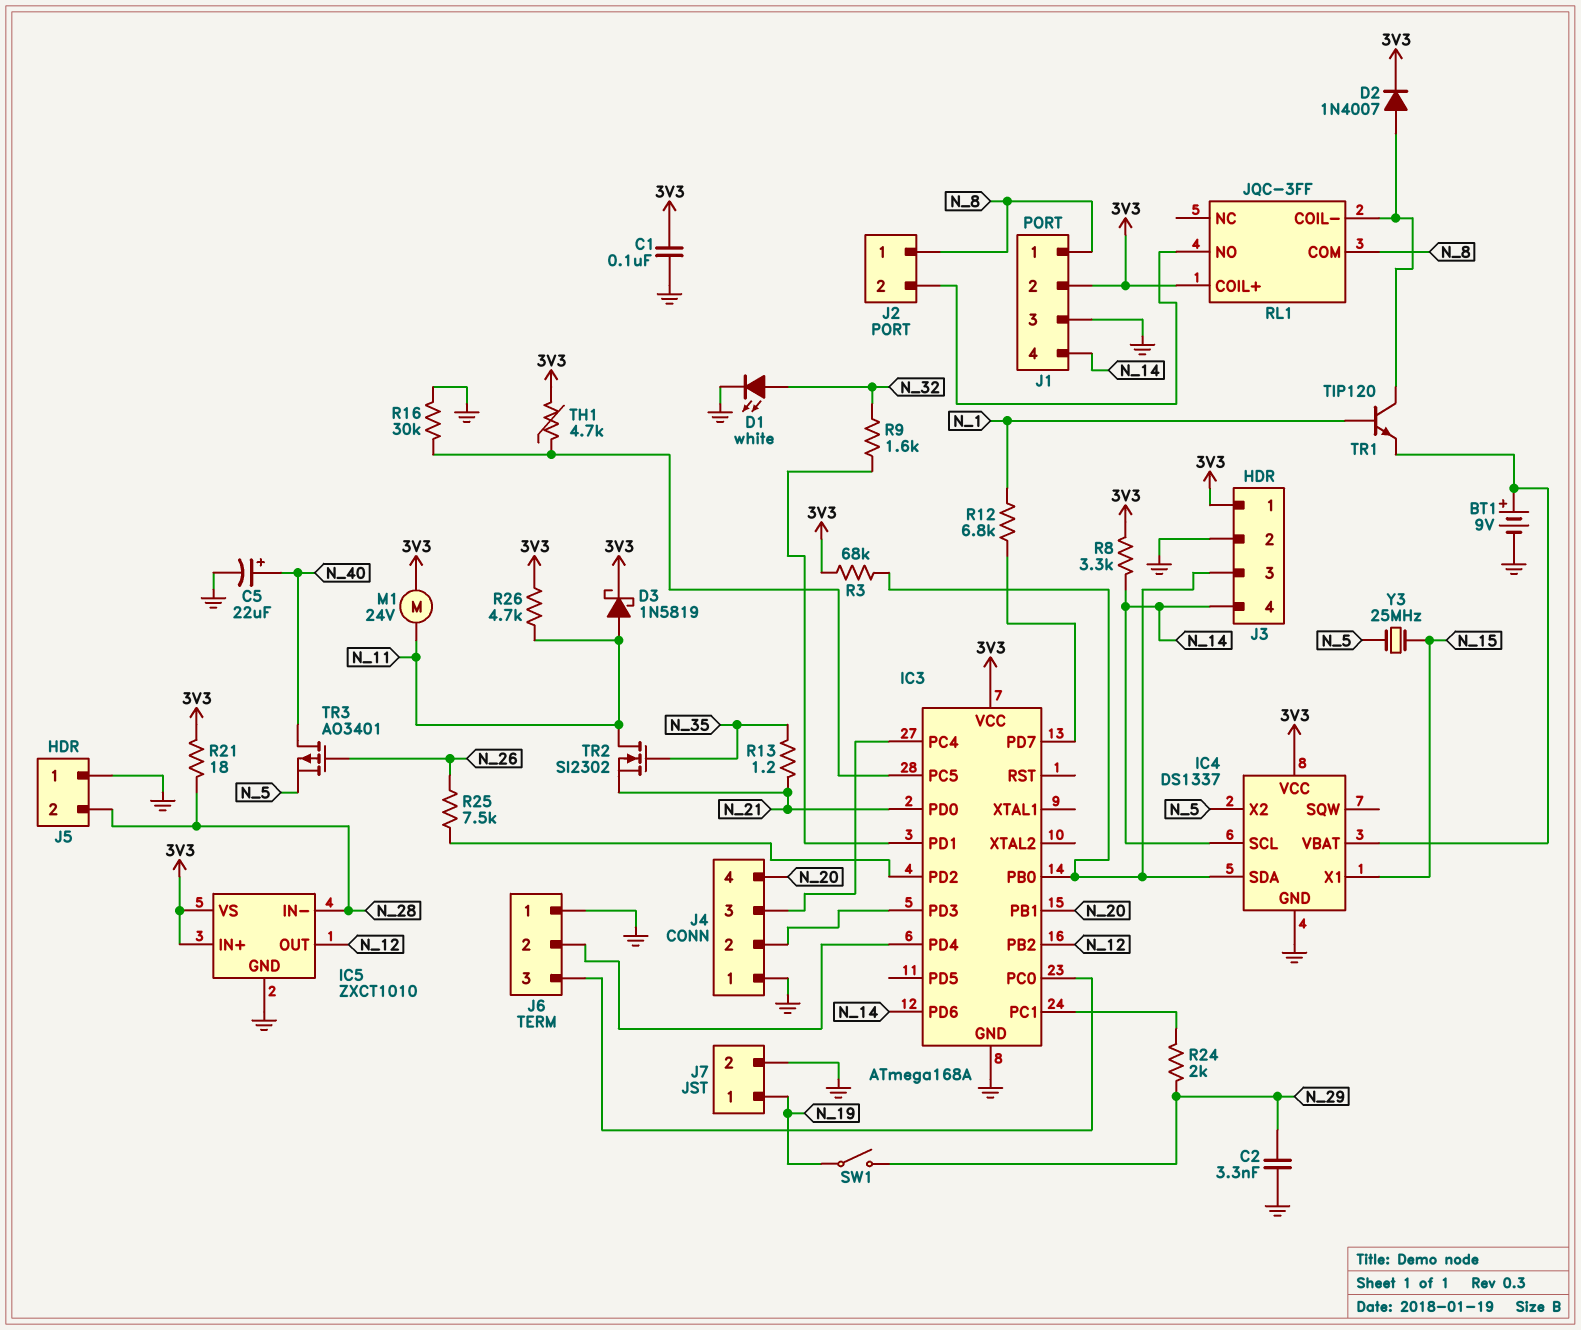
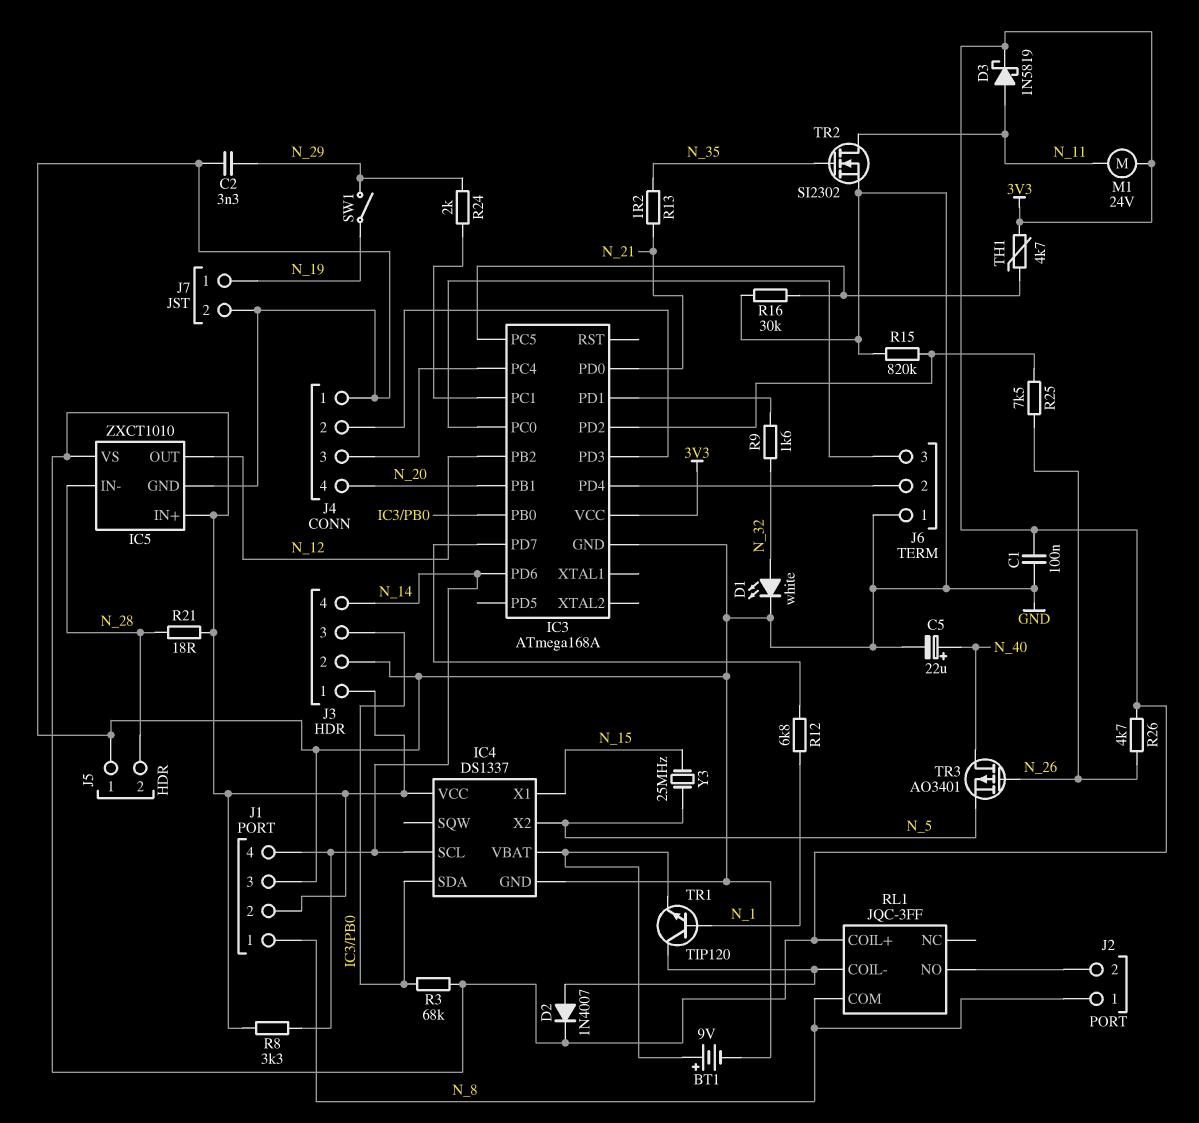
R15: none -> 820k (GND, IC3/PD2)
R26: 4.7k (3V3, N_11) -> 4.7k (3V3, N_26)
TR2: NMOS SI2302 (G N_35, D N_11, S N_21) -> NMOS SI2302 (G N_35, D N_11, S GND)

